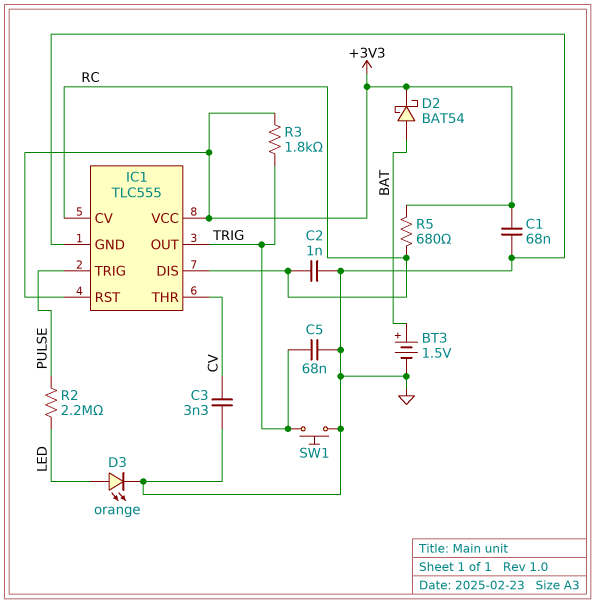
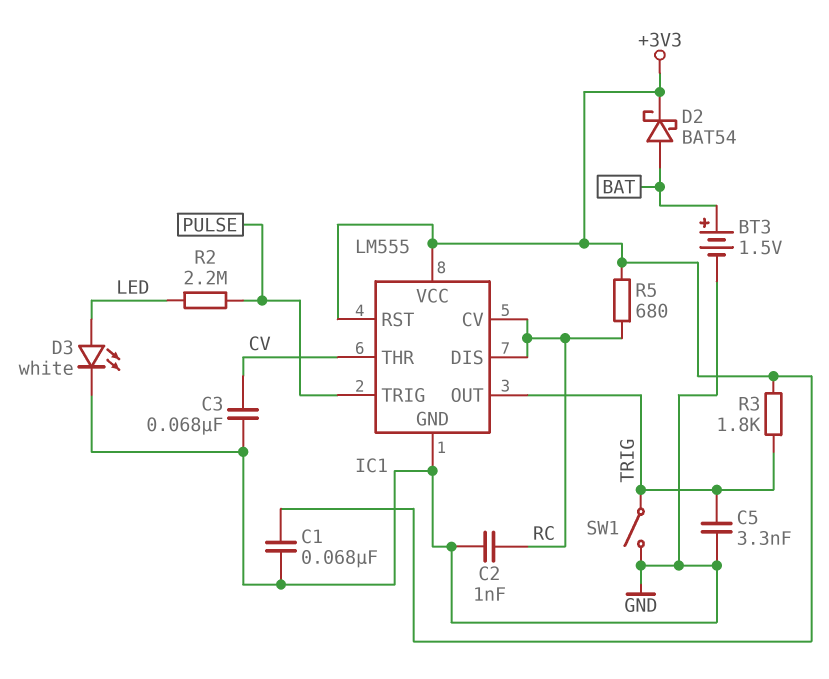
C3: 3.3nF (CV, GND) -> 68nF (CV, GND)
C5: 68nF (GND, TRIG) -> 3.3nF (GND, TRIG)
D3: LED orange (A LED, K GND) -> LED white (A LED, K GND)
IC1: TLC555 -> LM555
SW1: button (GND, TRIG) -> switch (GND, TRIG)

